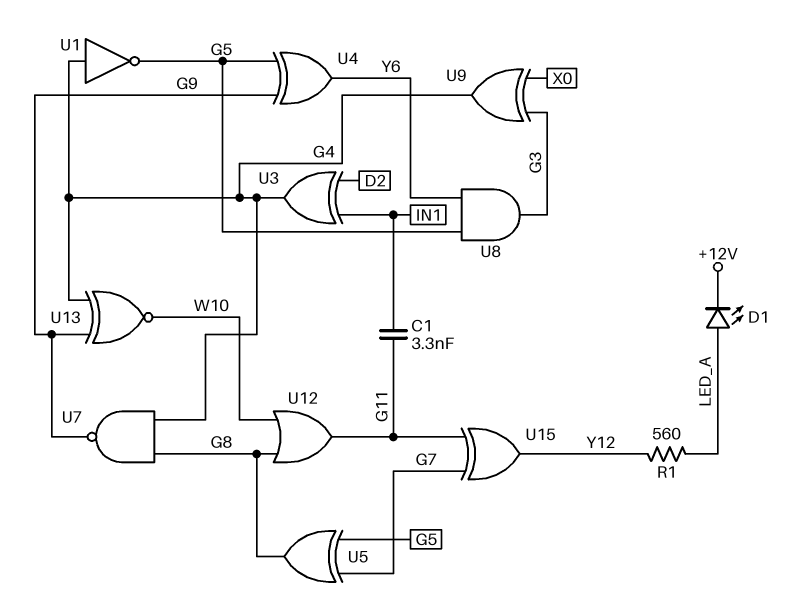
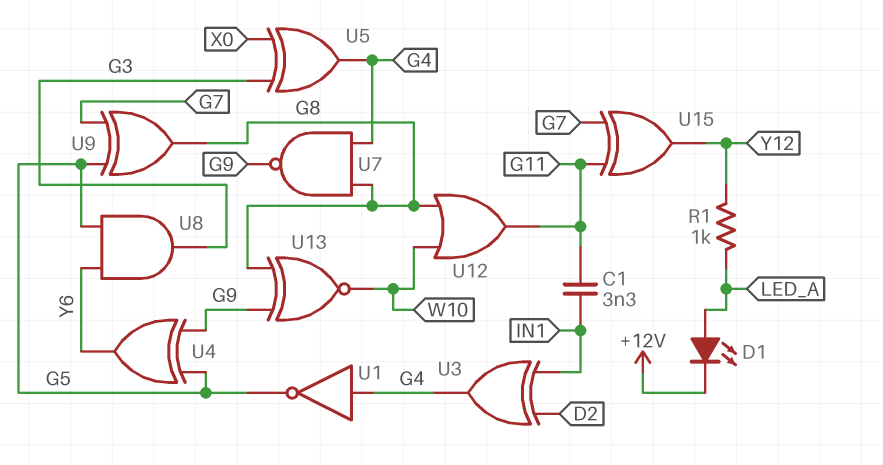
R1: 560 (LED_A, Y12) -> 1k (LED_A, Y12)
U5: XOR (in G5, in G7, out G8) -> XOR (in G3, in X0, out G4)
U9: XOR (in G3, in X0, out G4) -> XOR (in G5, in G7, out G8)
U13: XNOR (in G4, in G9, out W10) -> XNOR (in G8, in G9, out W10)

